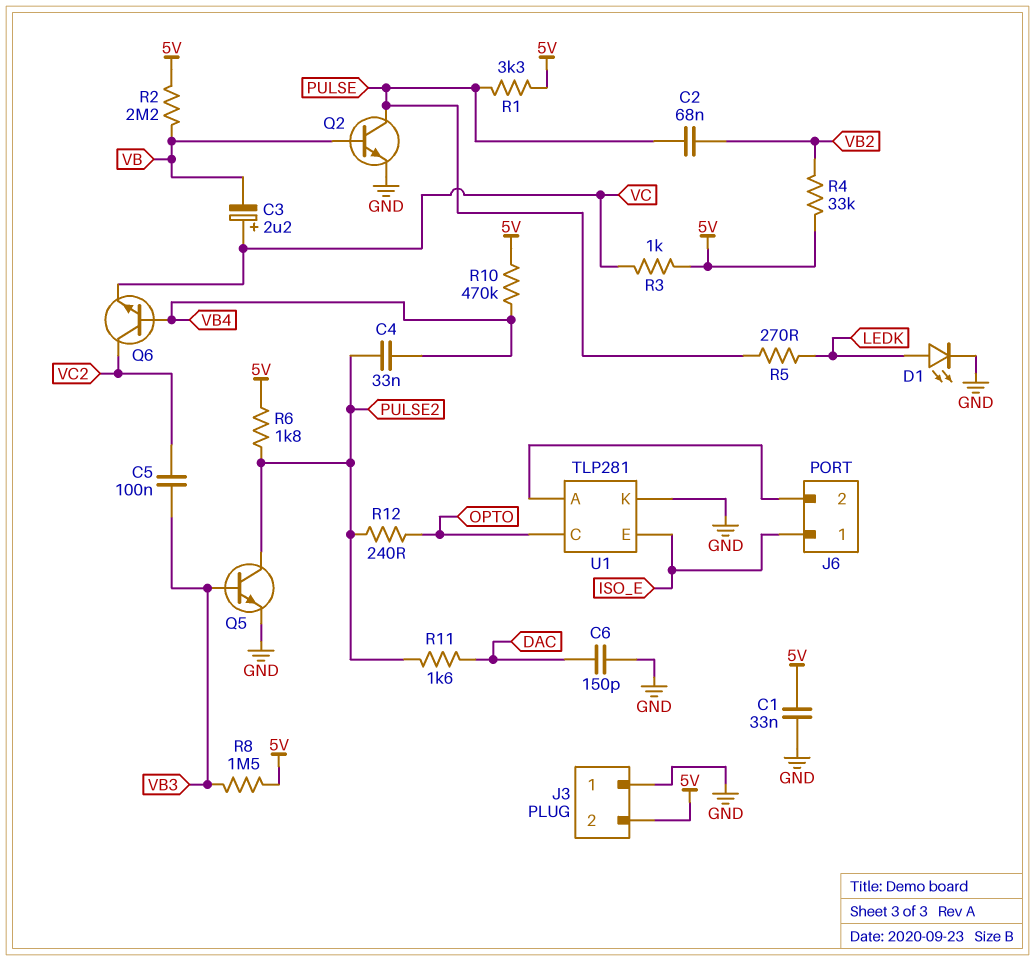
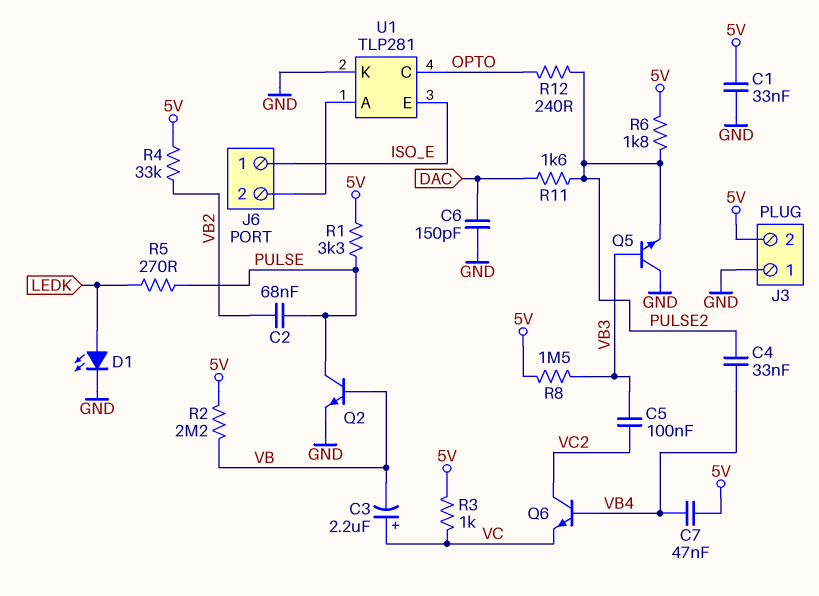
C7: none -> 47nF (5V, VB4)
Q5: NPN (B VB3, C PULSE2, E GND) -> NPN (B VB3, C GND, E PULSE2)
R10: 470k (5V, VB4) -> none

